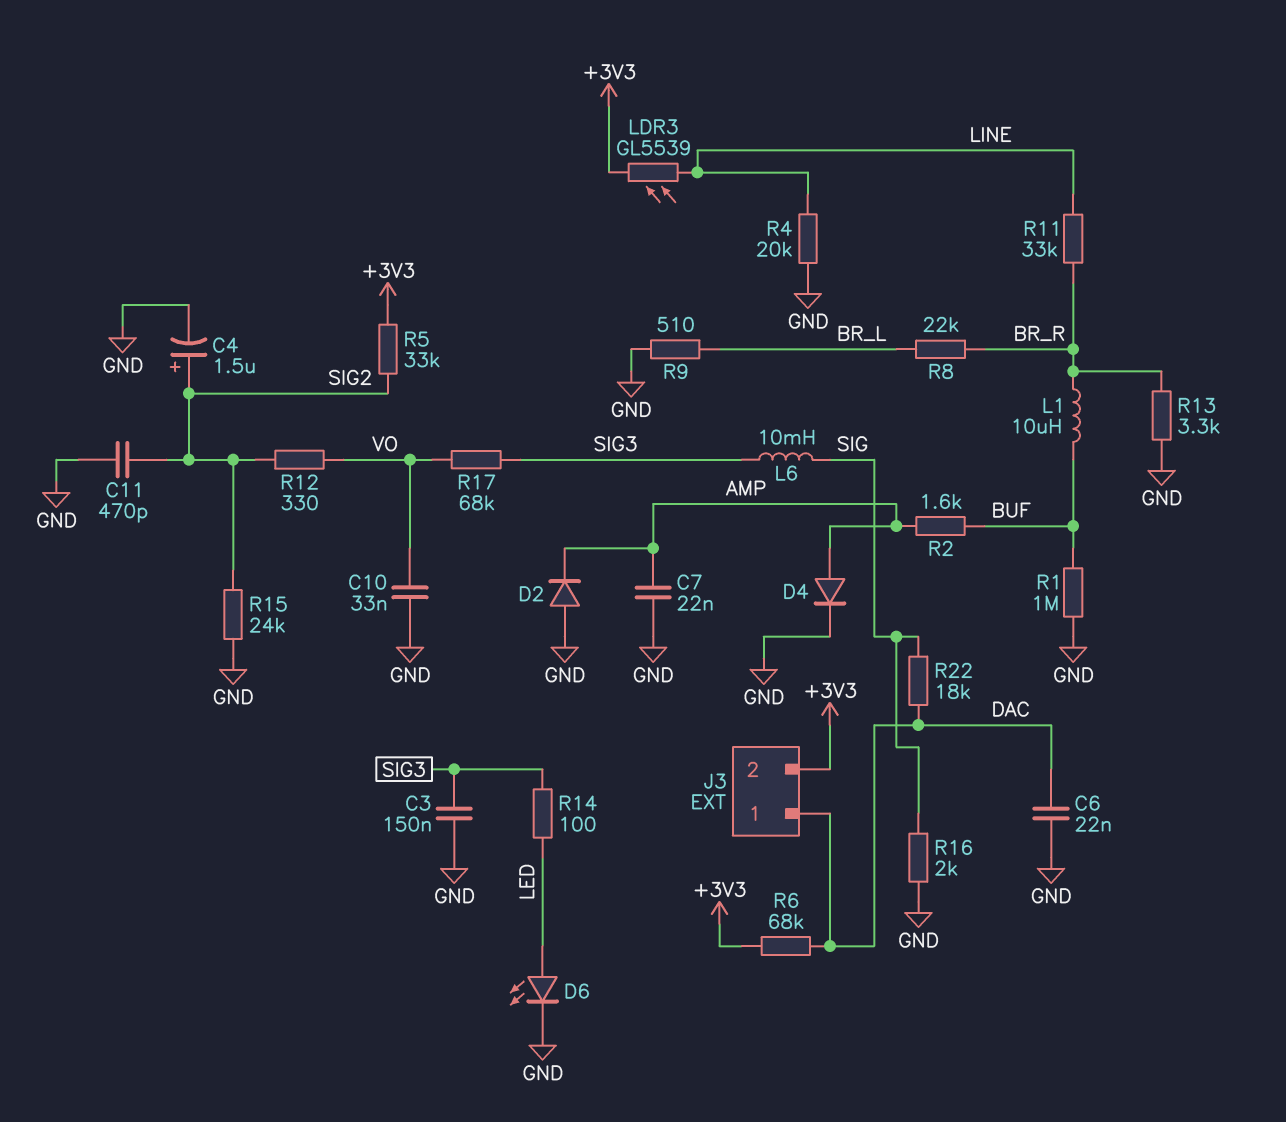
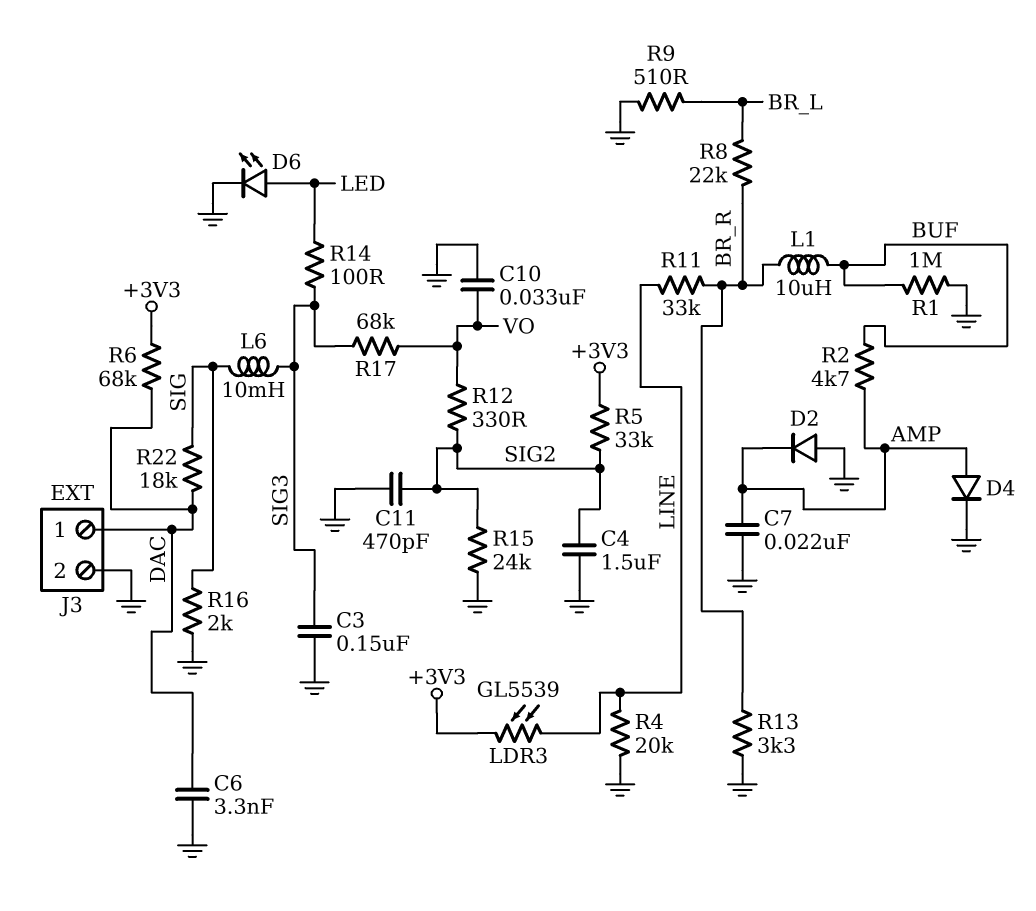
C4: 1.5uF (plus SIG2, minus GND) -> 1.5uF (GND, SIG2)
C6: 22nF (DAC, GND) -> 3.3nF (DAC, GND)
J3 pin 2: +3V3 -> GND
R2: 1.6k (AMP, BUF) -> 4.7k (AMP, BUF)

